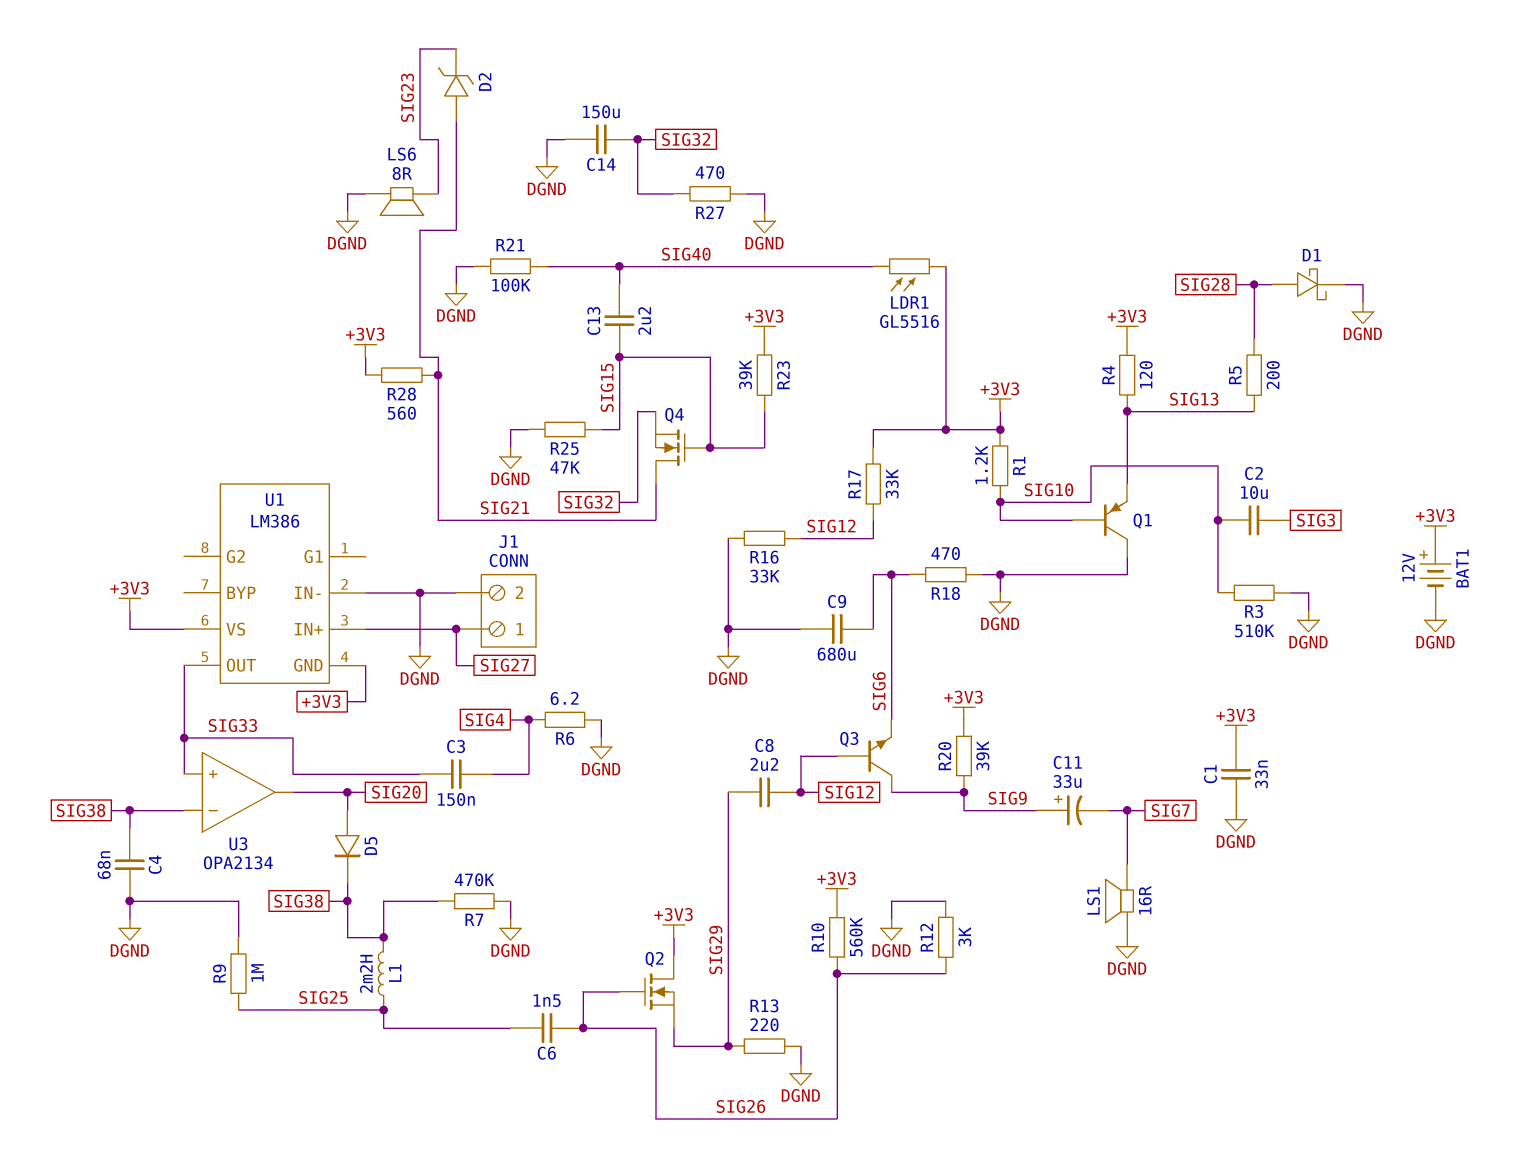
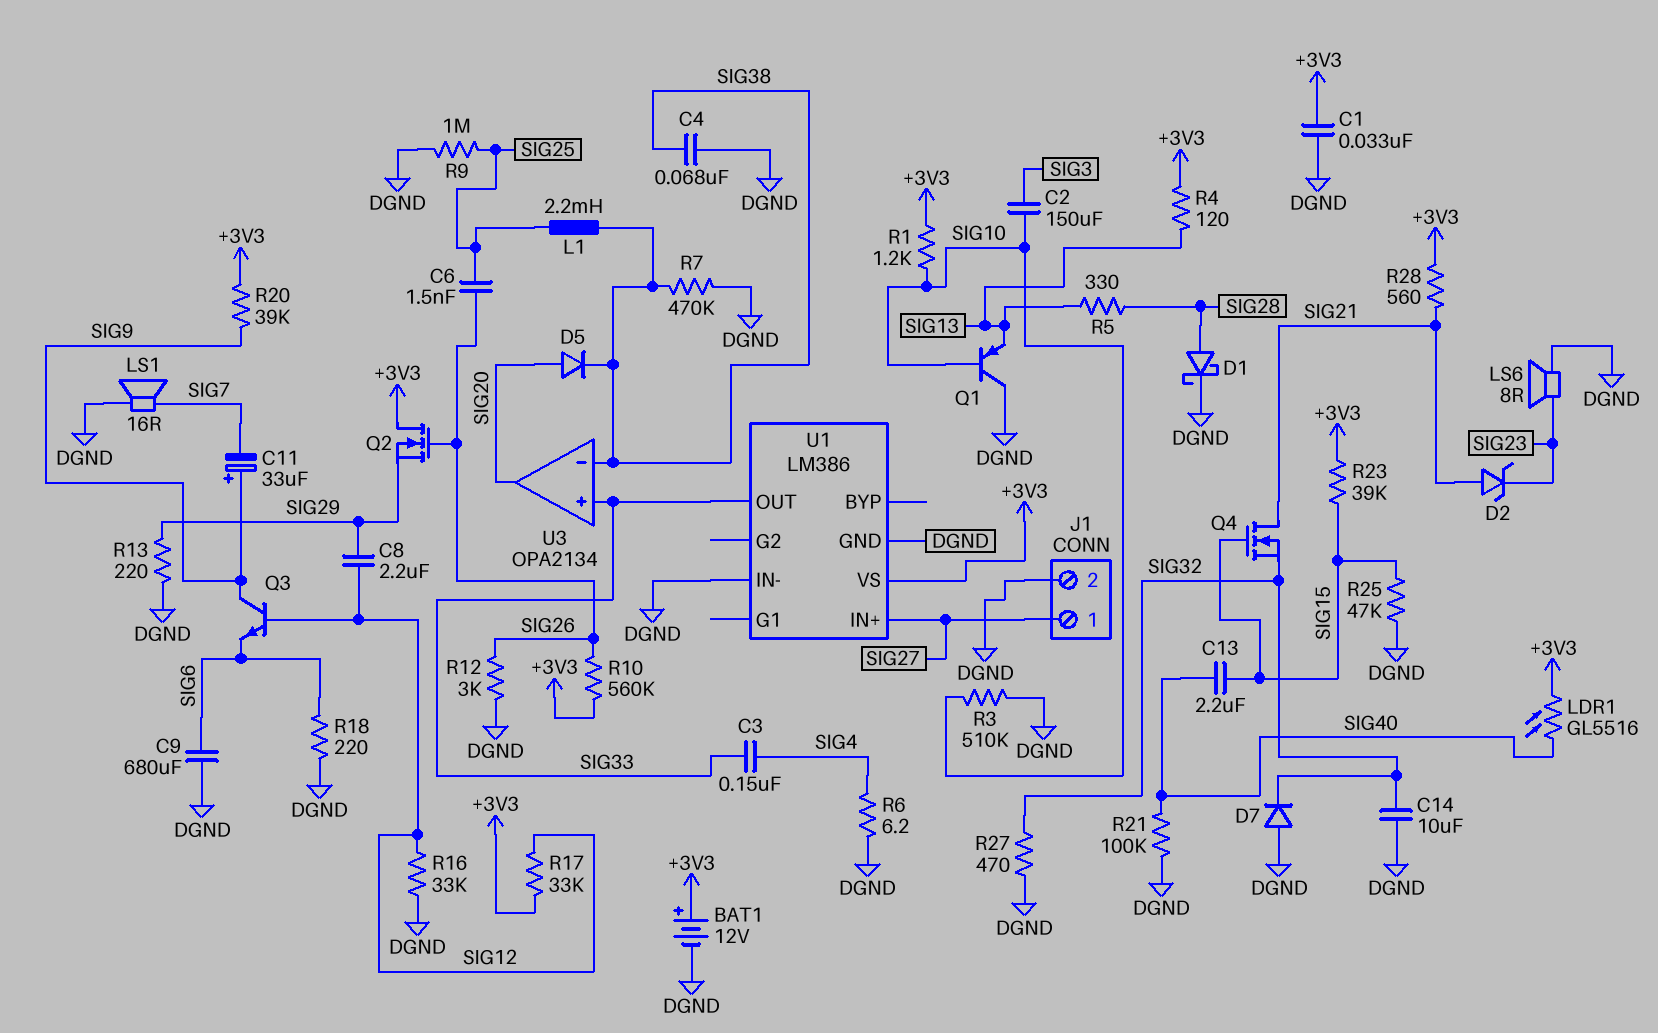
C2: 10uF (SIG3, SIG10) -> 150uF (SIG3, SIG10)
C14: 150uF (DGND, SIG32) -> 10uF (DGND, SIG32)
D7: none -> diode (A DGND, K SIG32)
R5: 200 (SIG13, SIG28) -> 330 (SIG13, SIG28)
R18: 470 (DGND, SIG6) -> 220 (DGND, SIG6)
U1 pin GND: +3V3 -> DGND

